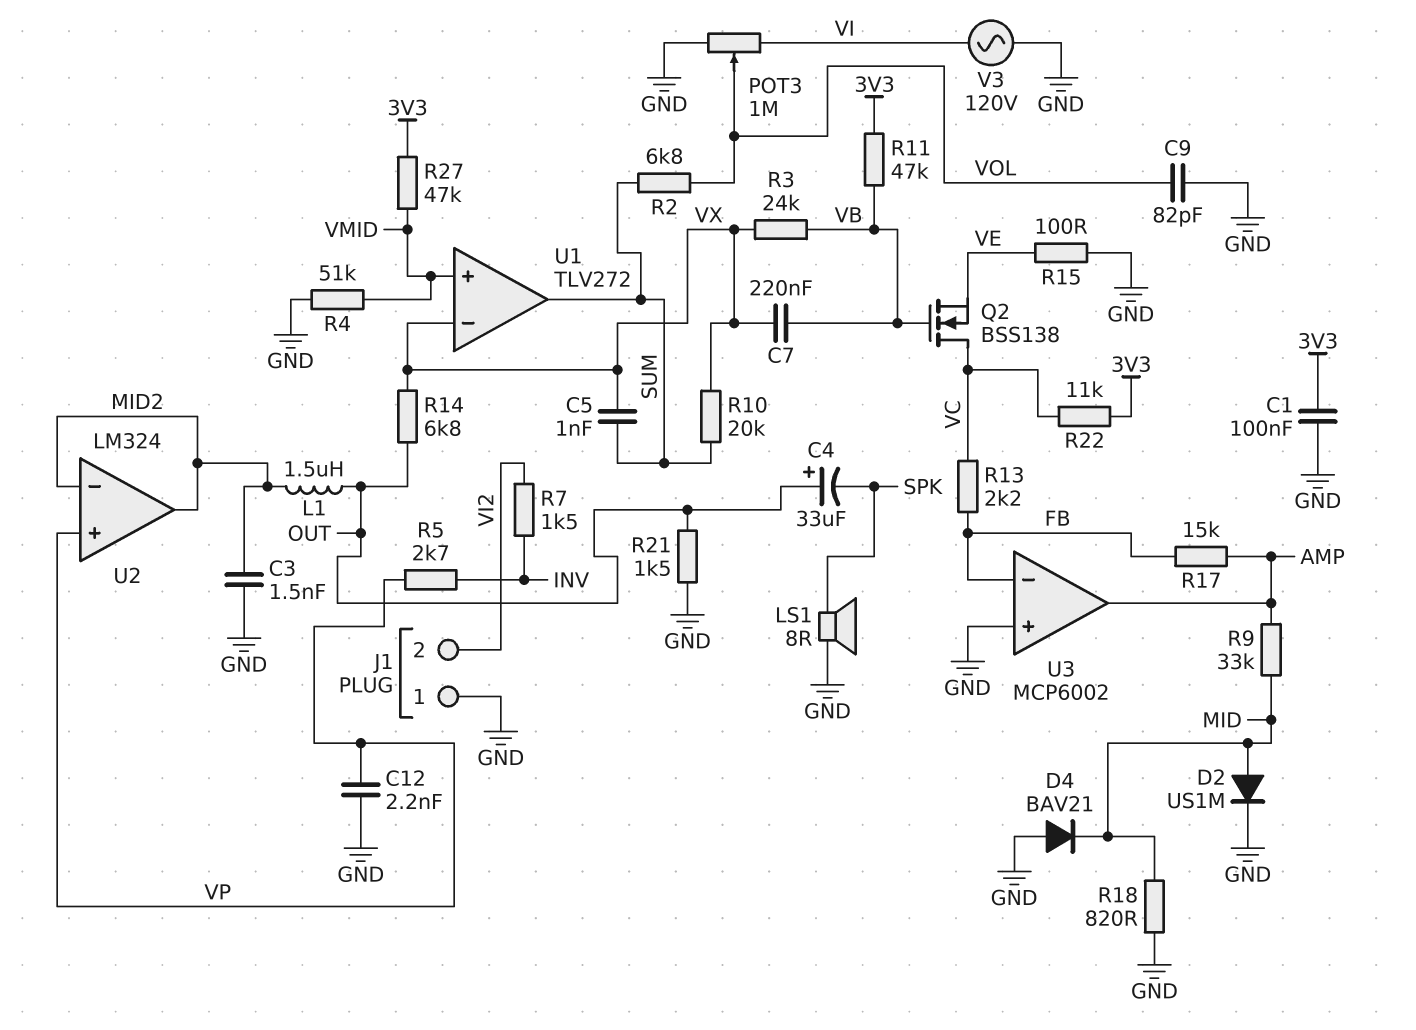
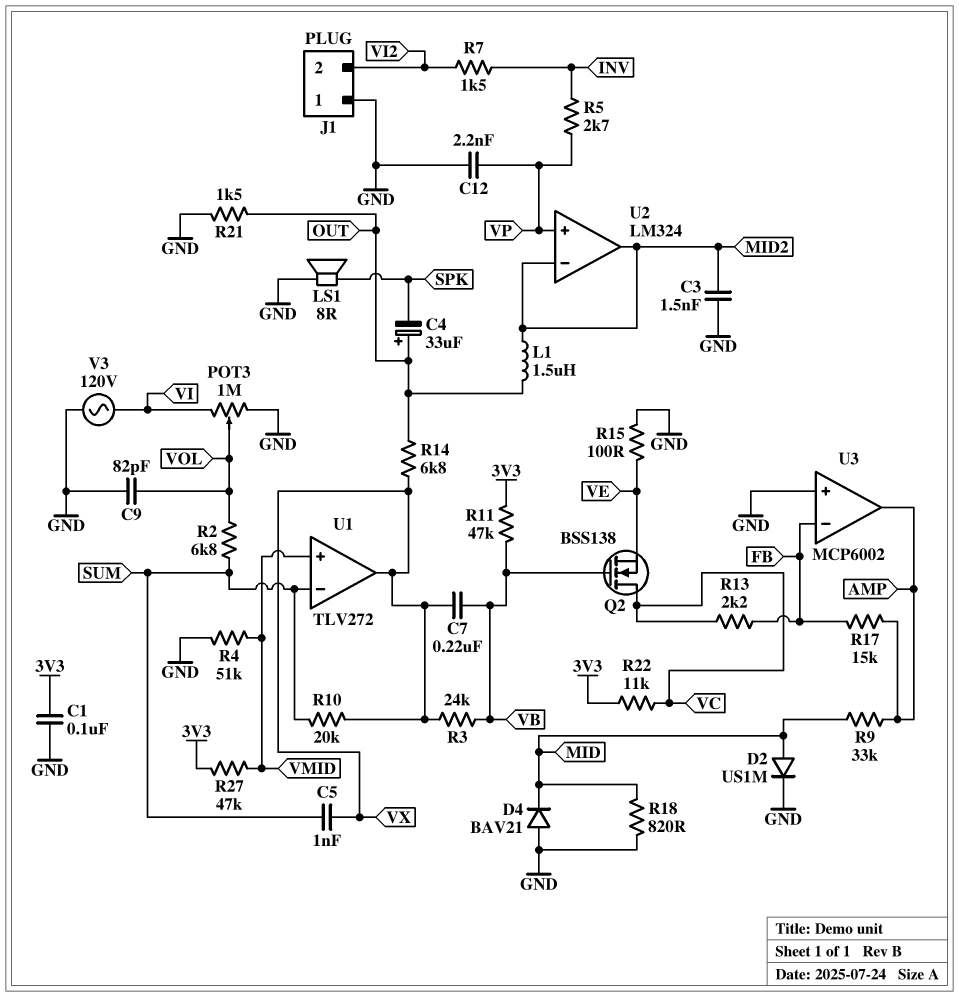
U1 pin in-: VX -> SUM
U1 pin out: SUM -> VX

